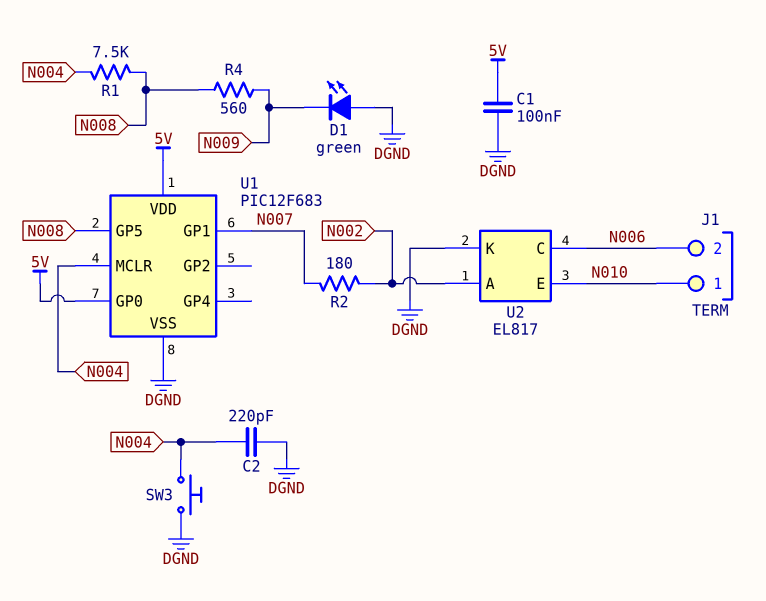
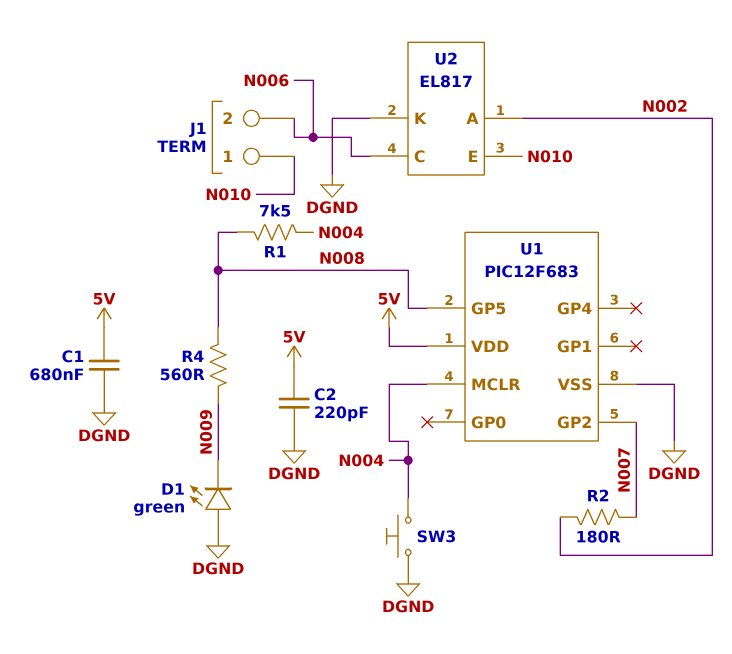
C1: 100nF (5V, DGND) -> 680nF (5V, DGND)
C2: 220pF (DGND, N004) -> 220pF (5V, DGND)
U1 pin GP0: 5V -> none
U1 pin GP1: N007 -> none
U1 pin GP2: none -> N007

